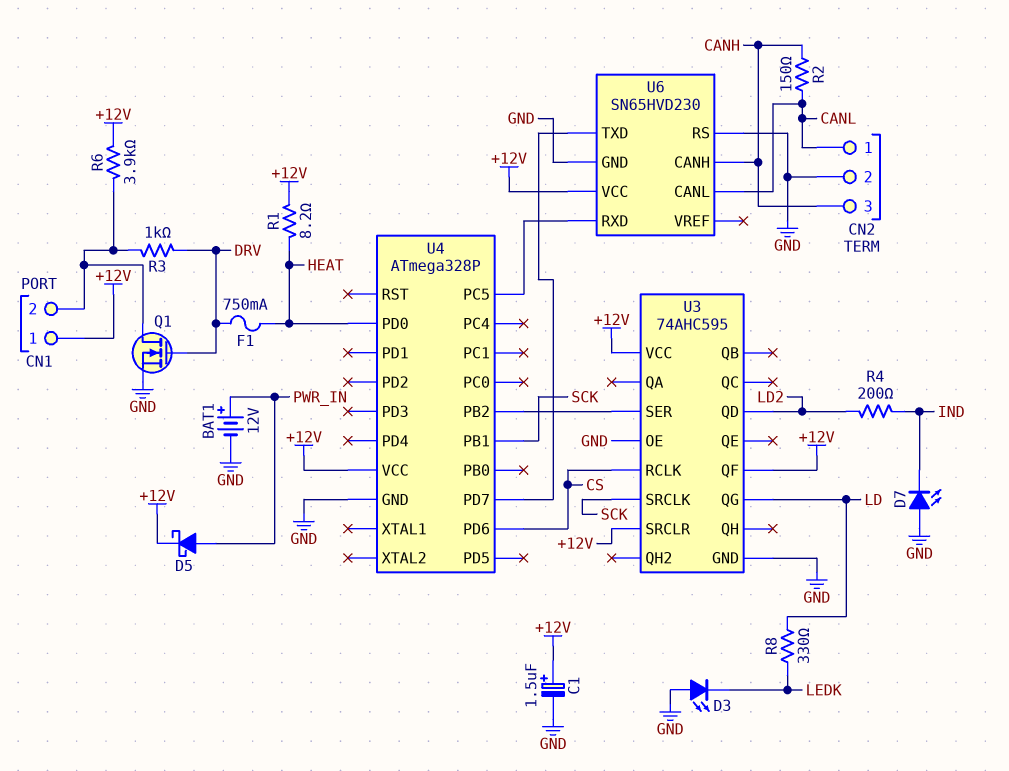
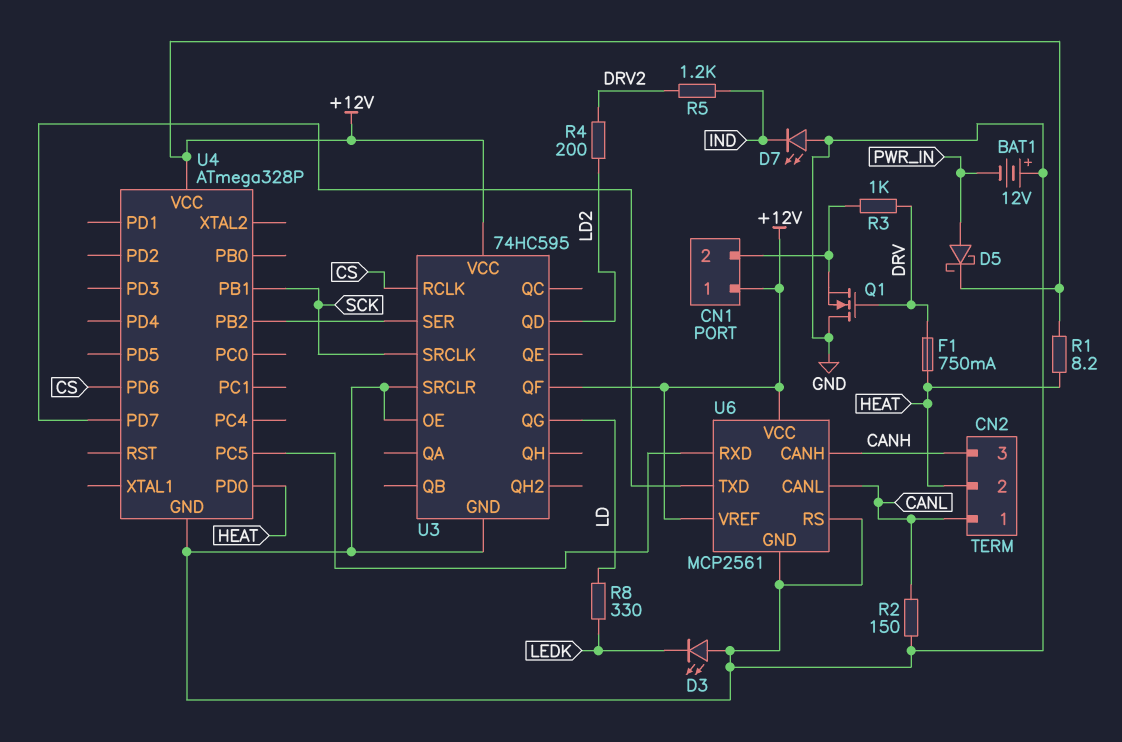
BAT1: 12V (plus PWR_IN, minus GND) -> 12V (plus GND, minus PWR_IN)
C1: 1.5uF (plus +12V, minus GND) -> none
CN2 pin 2: GND -> HEAT
Q1: NMOS (G DRV, D CN1/2, S GND) -> NMOS (G DRV, D GND, S CN1/2)
R2: 150 (CANH, CANL) -> 150 (CANL, GND)
R4: 200 (IND, LD2) -> 200 (DRV2, LD2)
R5: none -> 1.2k (DRV2, IND)
R6: 3.9k (+12V, CN1/2) -> none
U3: 74AHC595 -> 74HC595
U3 pin SRCLR: +12V -> GND
U6: SN65HVD230 -> MCP2561
U6 pin VREF: none -> +12V

